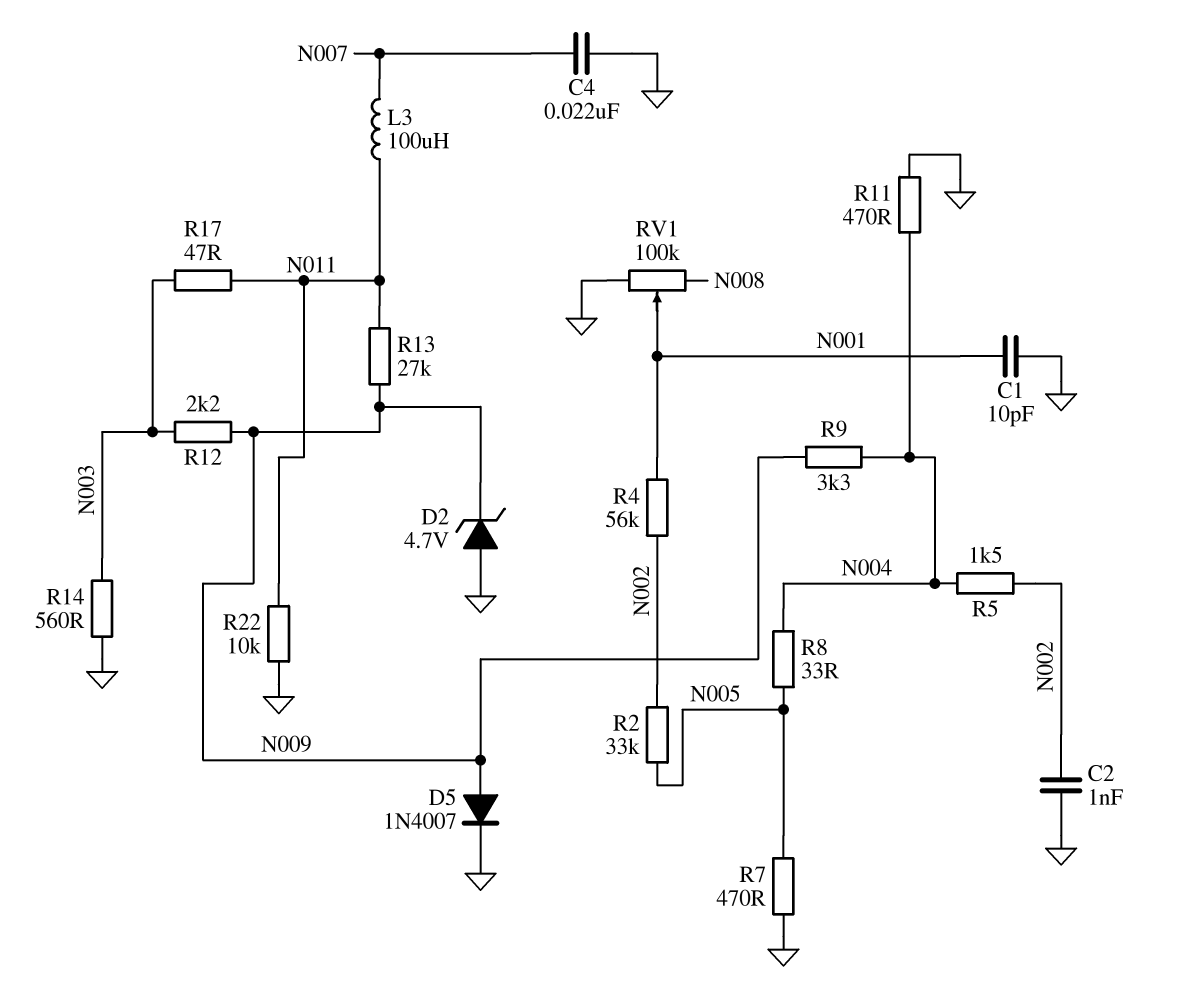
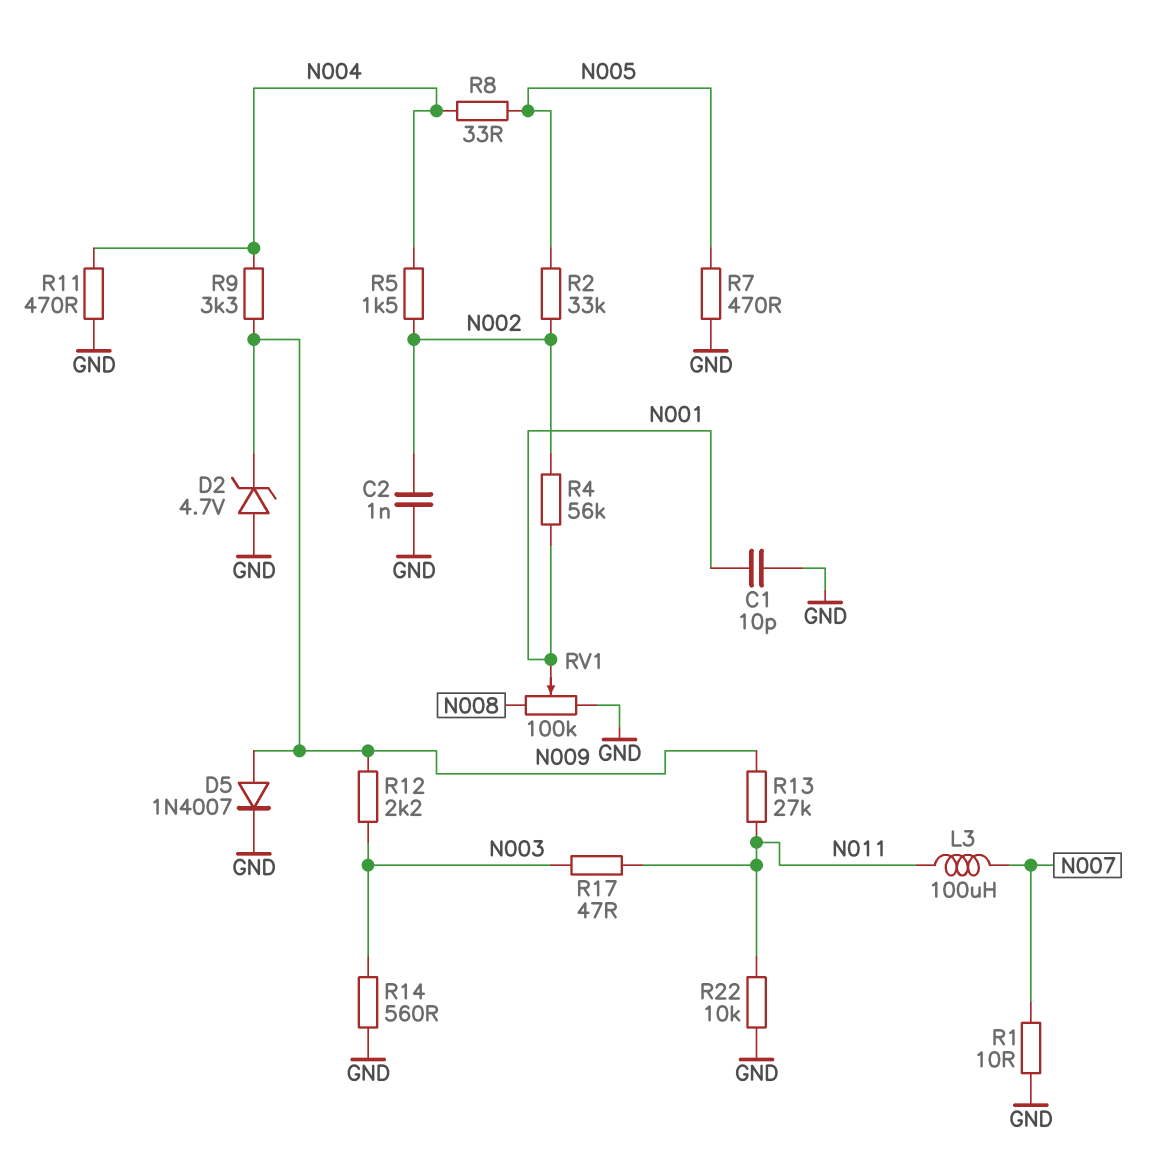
C4: 22nF (GND, N007) -> none
R1: none -> 10 (GND, N007)

